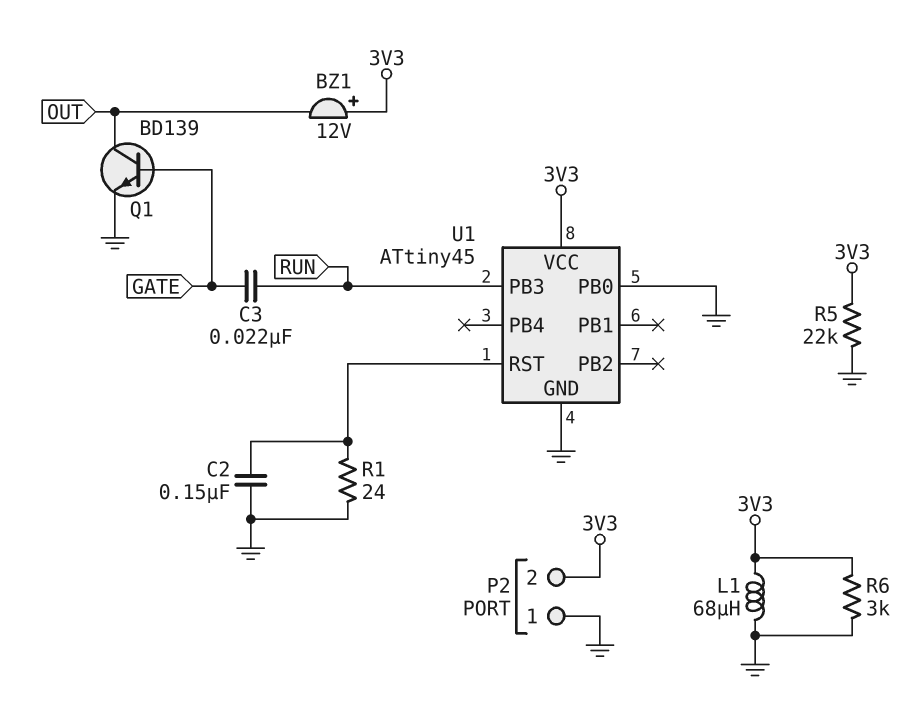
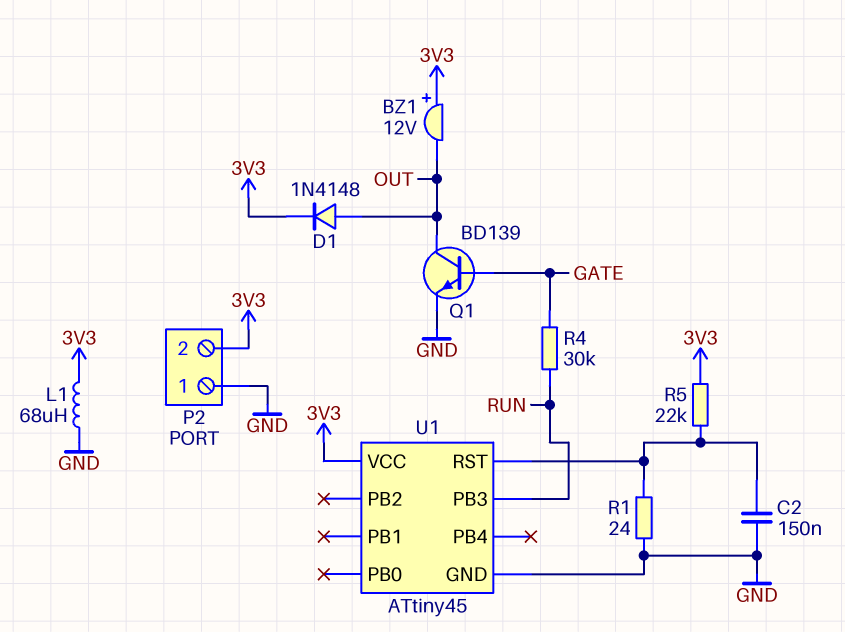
C3: 22nF (GATE, RUN) -> none
D1: none -> diode 1N4148 (A OUT, K 3V3)
R4: none -> 30k (GATE, RUN)
R5: 22k (3V3, GND) -> 22k (3V3, U1/RST)
R6: 3k (3V3, GND) -> none
U1 pin PB0: GND -> none

